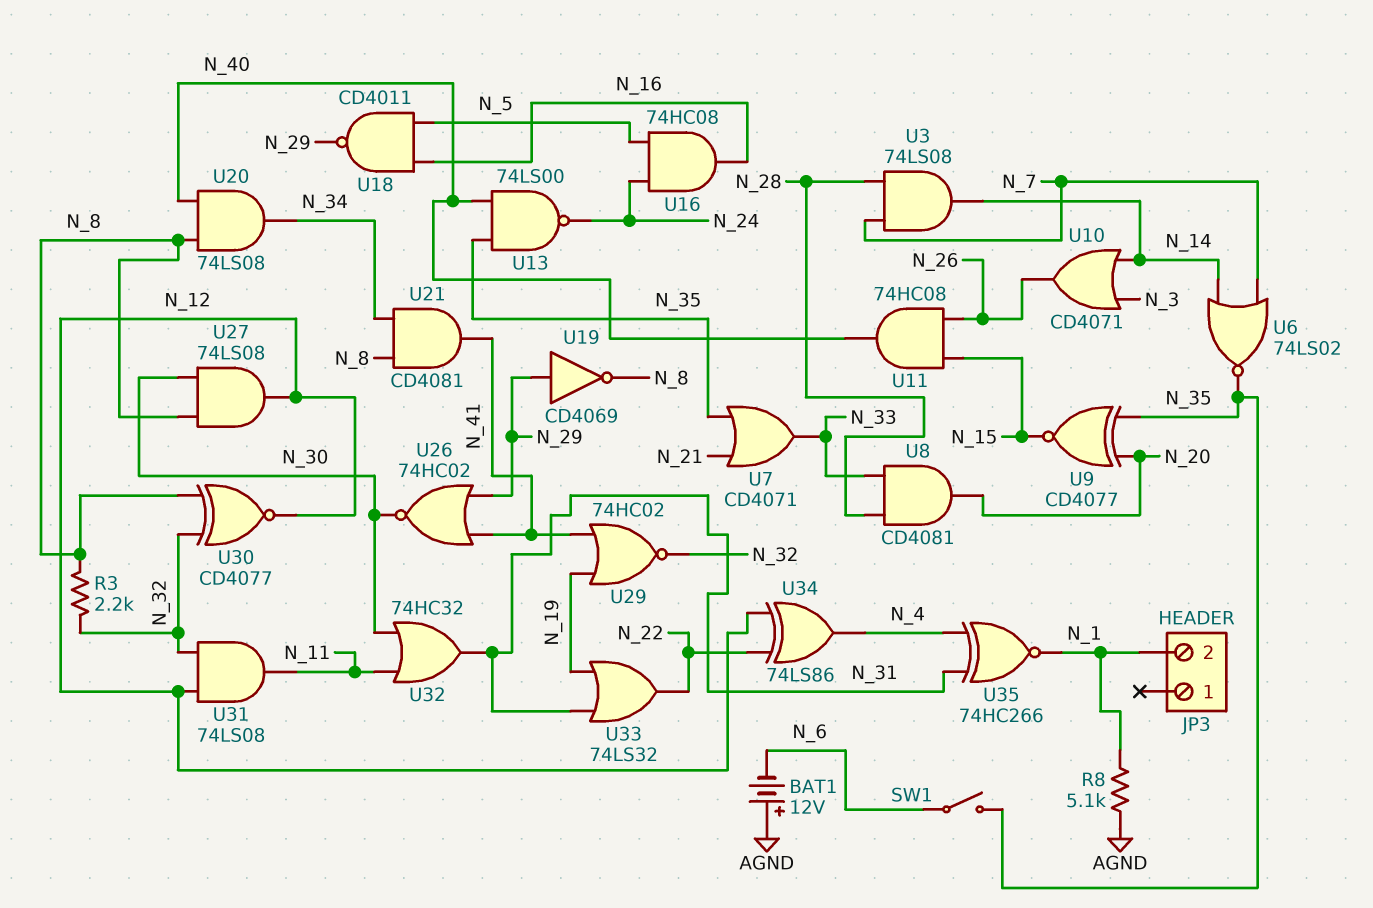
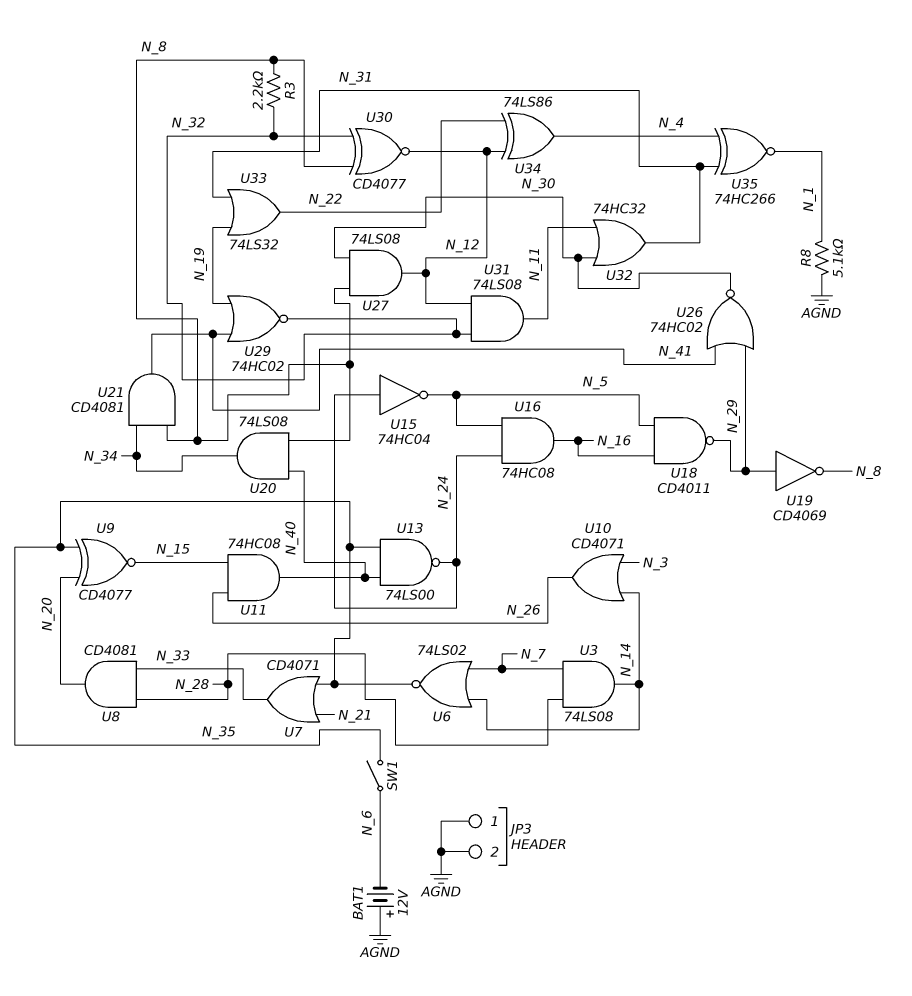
JP3 pin 1: none -> AGND
JP3 pin 2: N_1 -> AGND
U15: none -> NOT 74HC04 (in N_24, out N_5)

